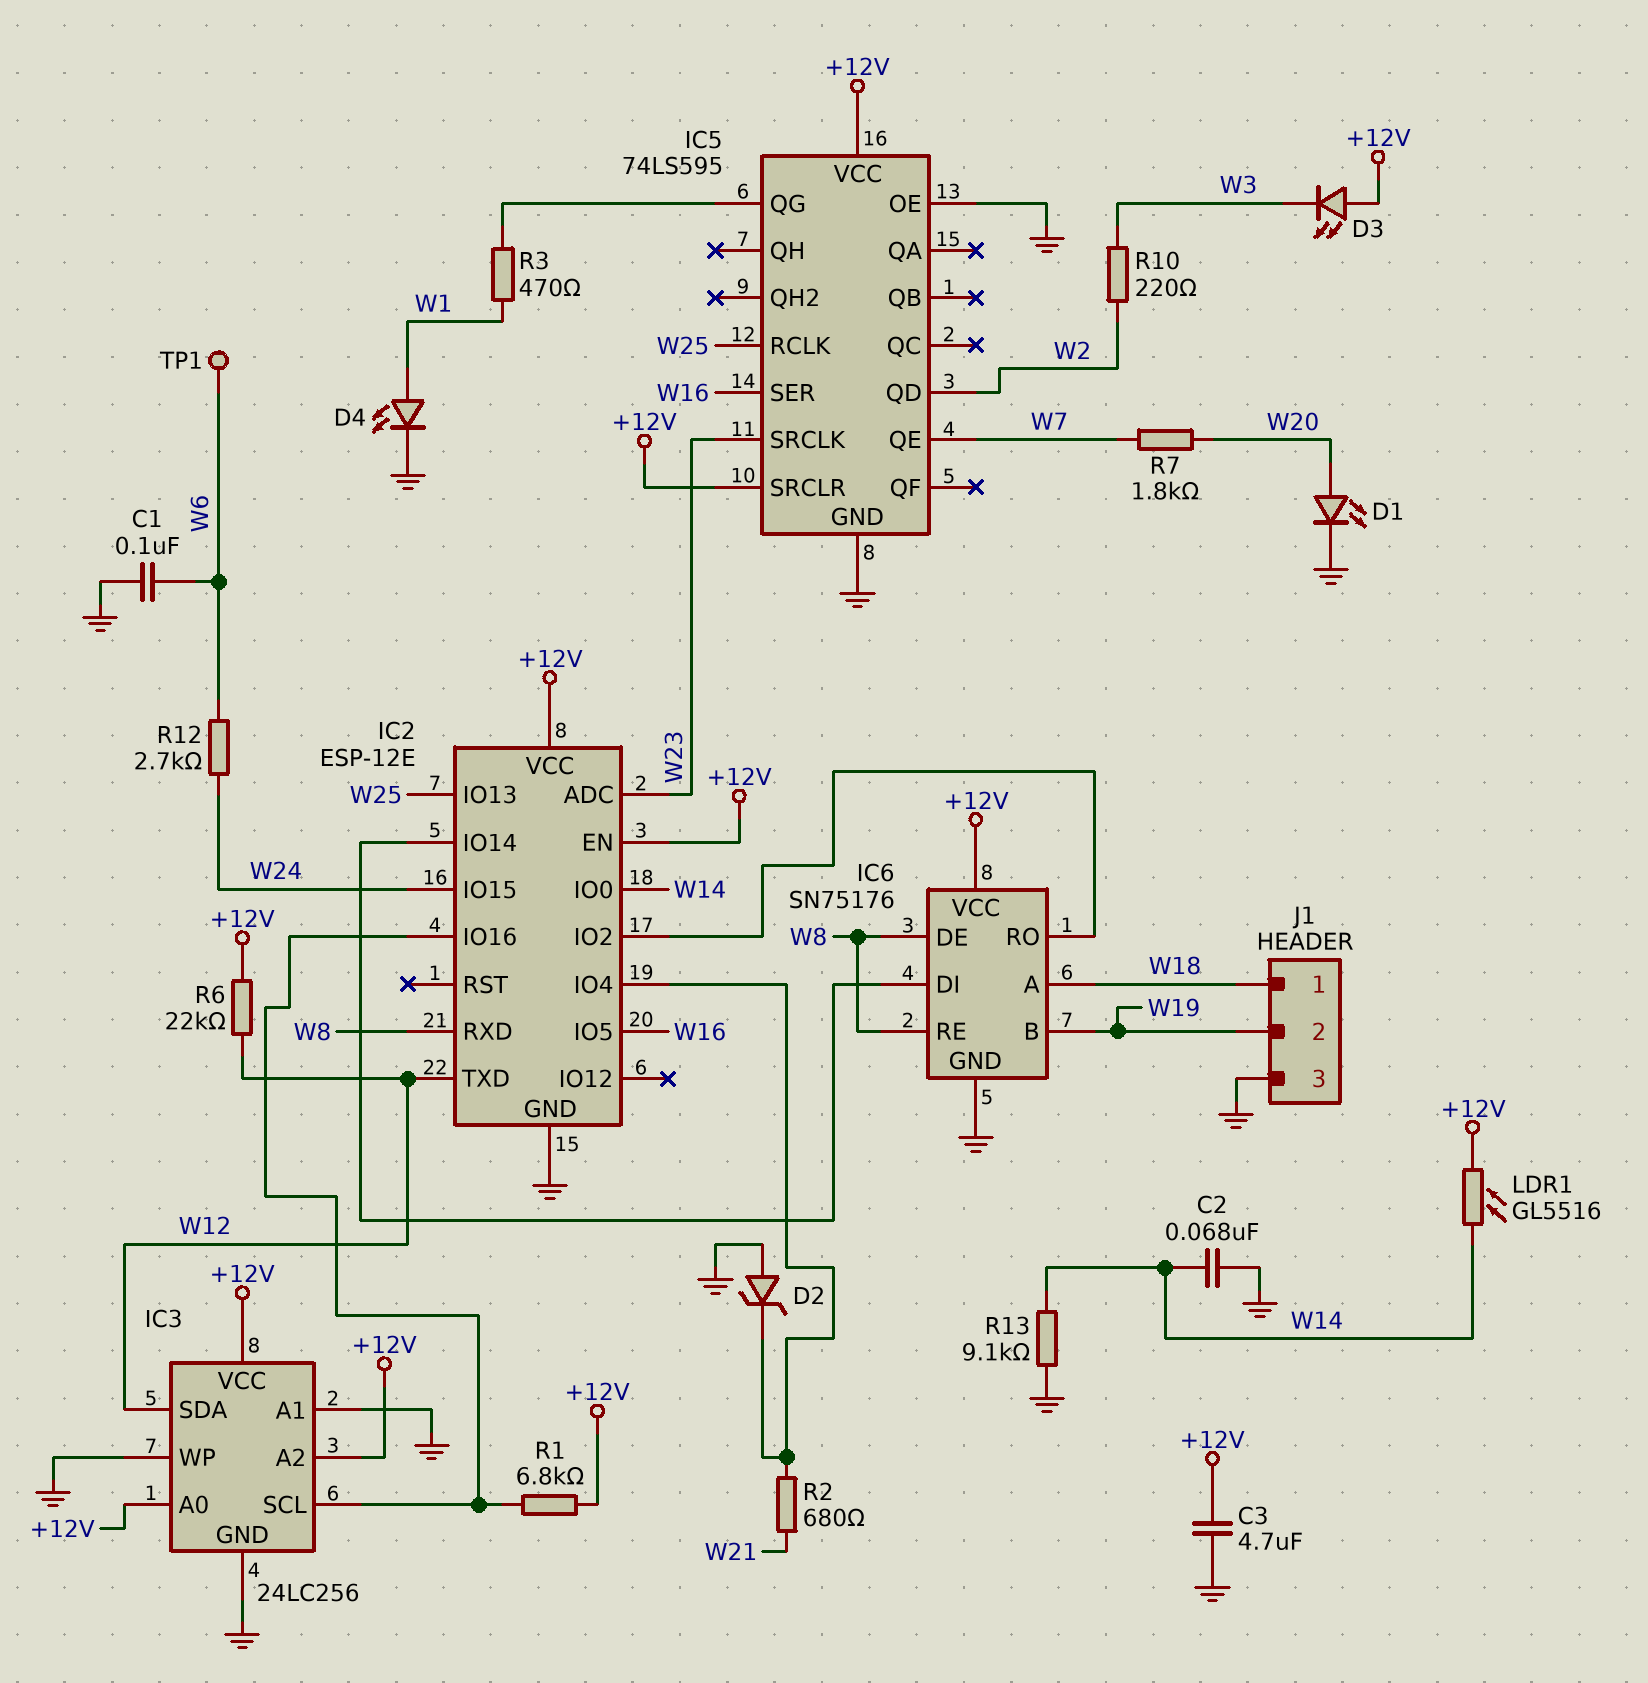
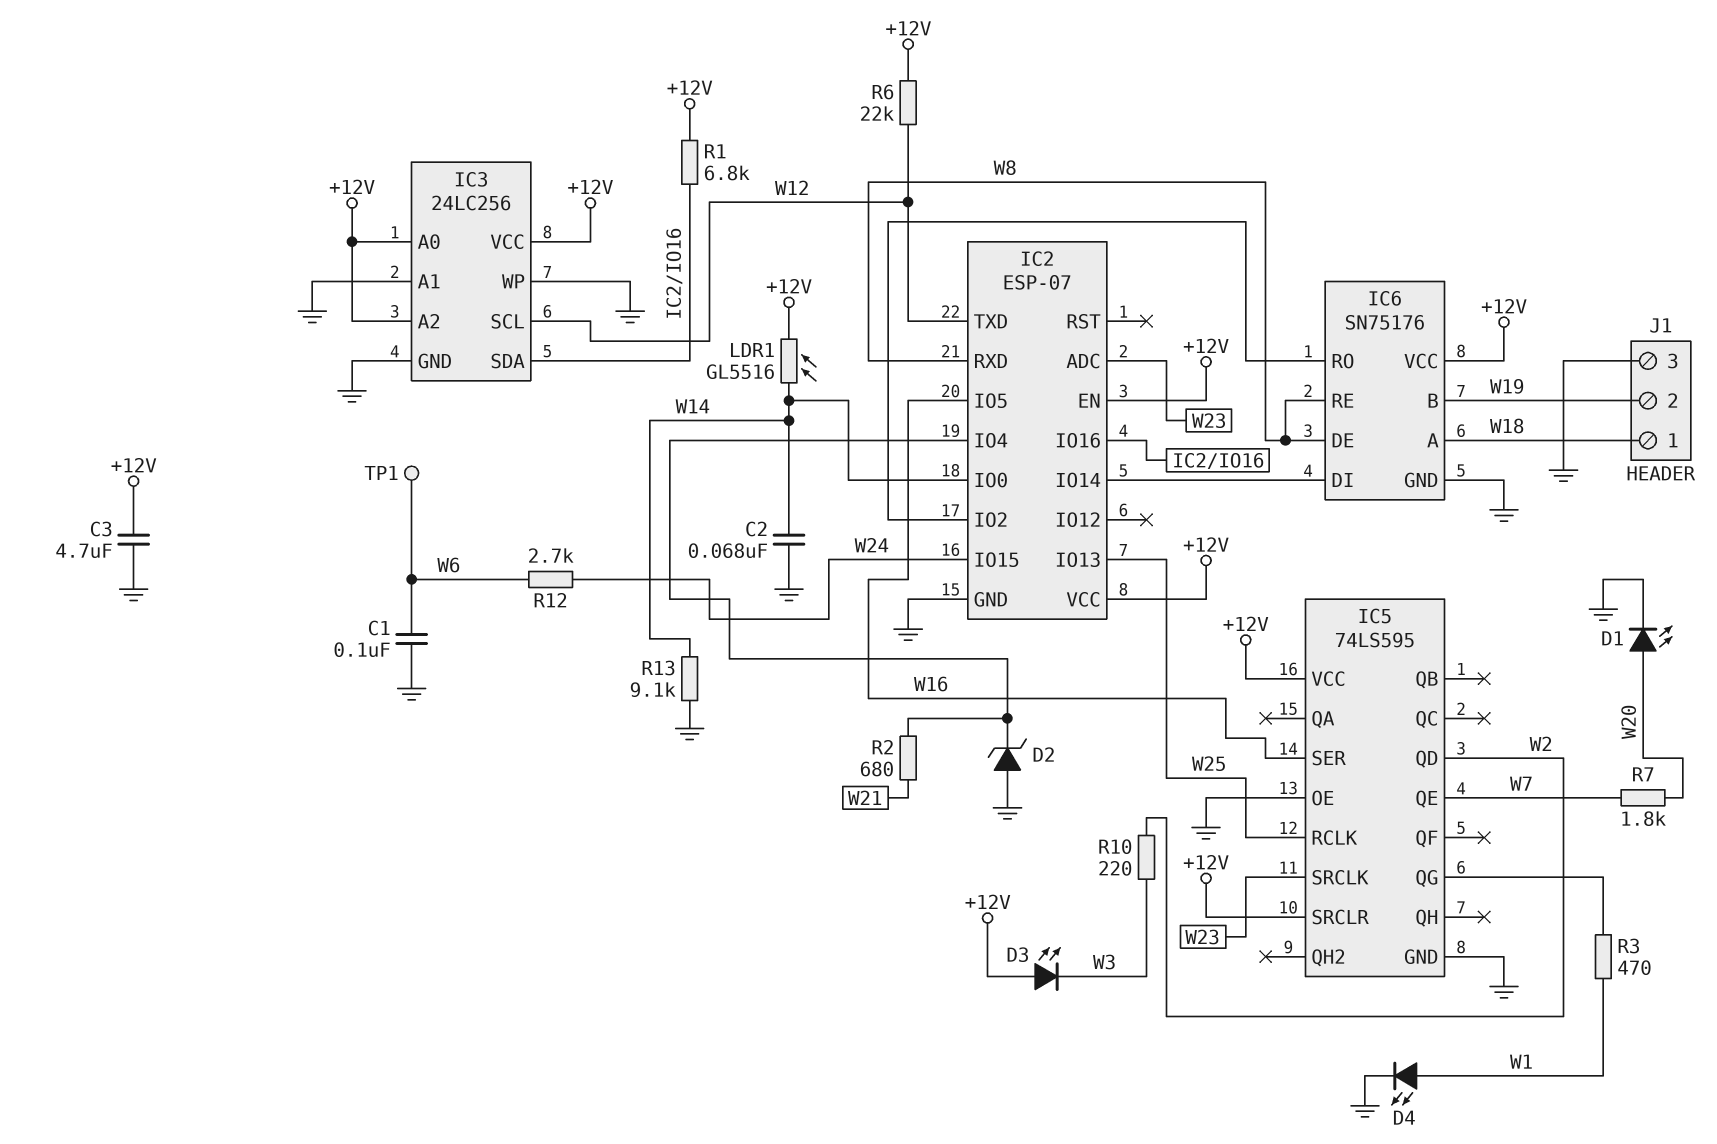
IC2: ESP-12E -> ESP-07
IC3 pin SCL: IC2/IO16 -> W12
IC3 pin SDA: W12 -> IC2/IO16

